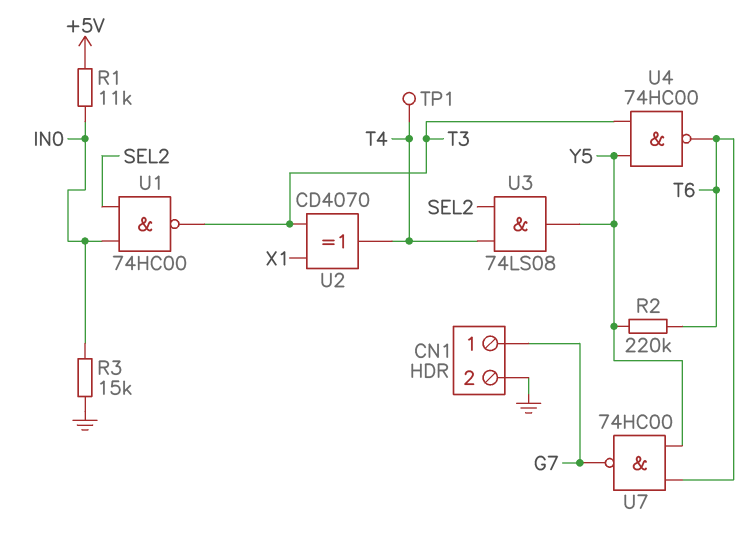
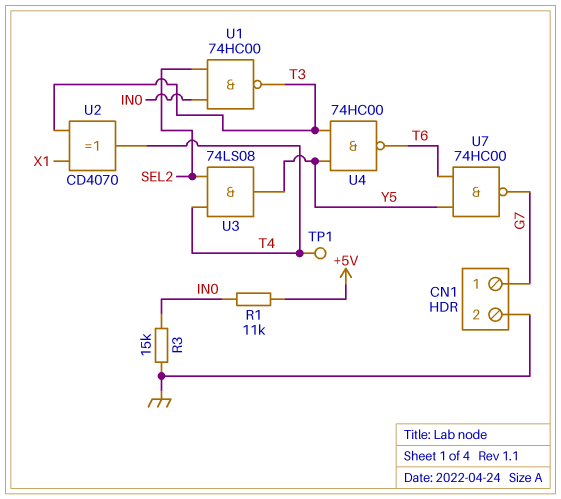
R2: 220k (T6, Y5) -> none

